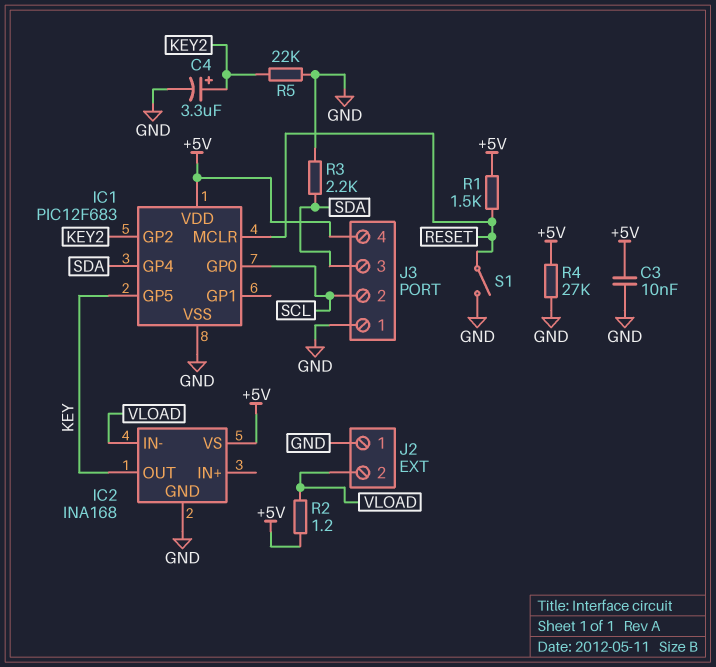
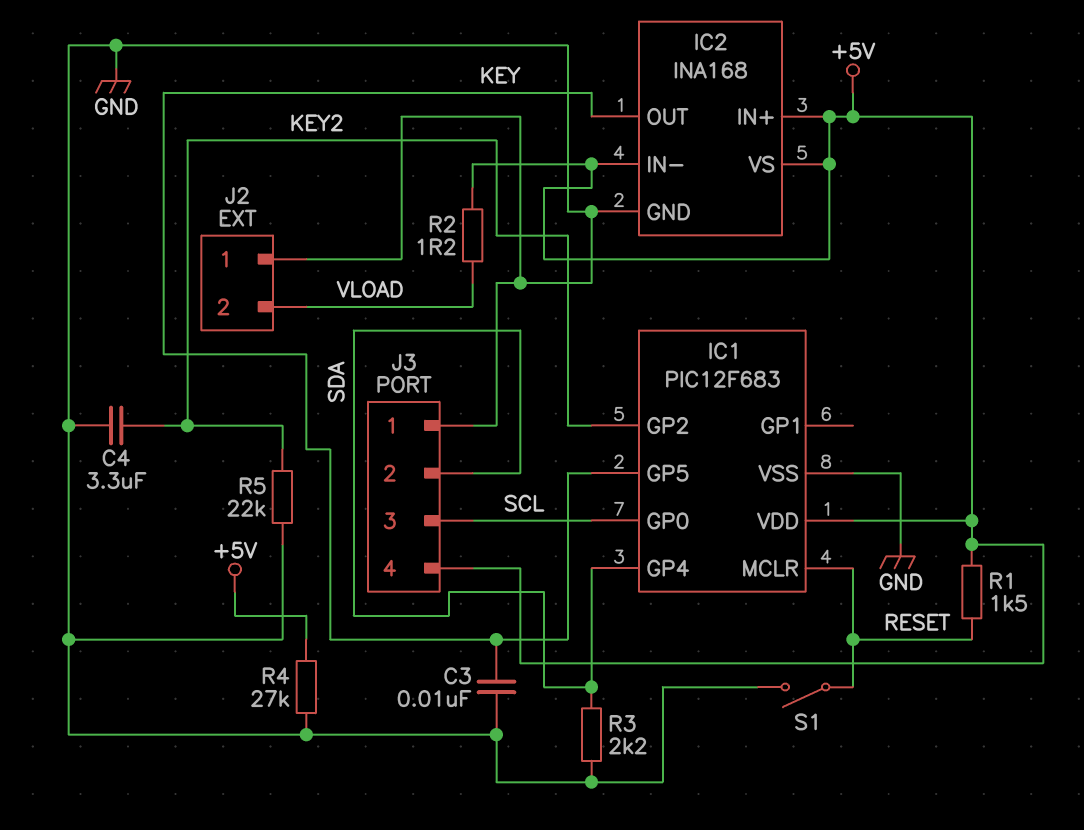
C3: 10nF (+5V, GND) -> 10nF (GND, KEY)
C4: 3.3uF (plus KEY2, minus GND) -> 3.3uF (GND, KEY2)
IC2 pin IN+: none -> +5V
IC2 pin IN-: VLOAD -> +5V
J3 pin 2: SCL -> SDA
J3 pin 3: SDA -> SCL

